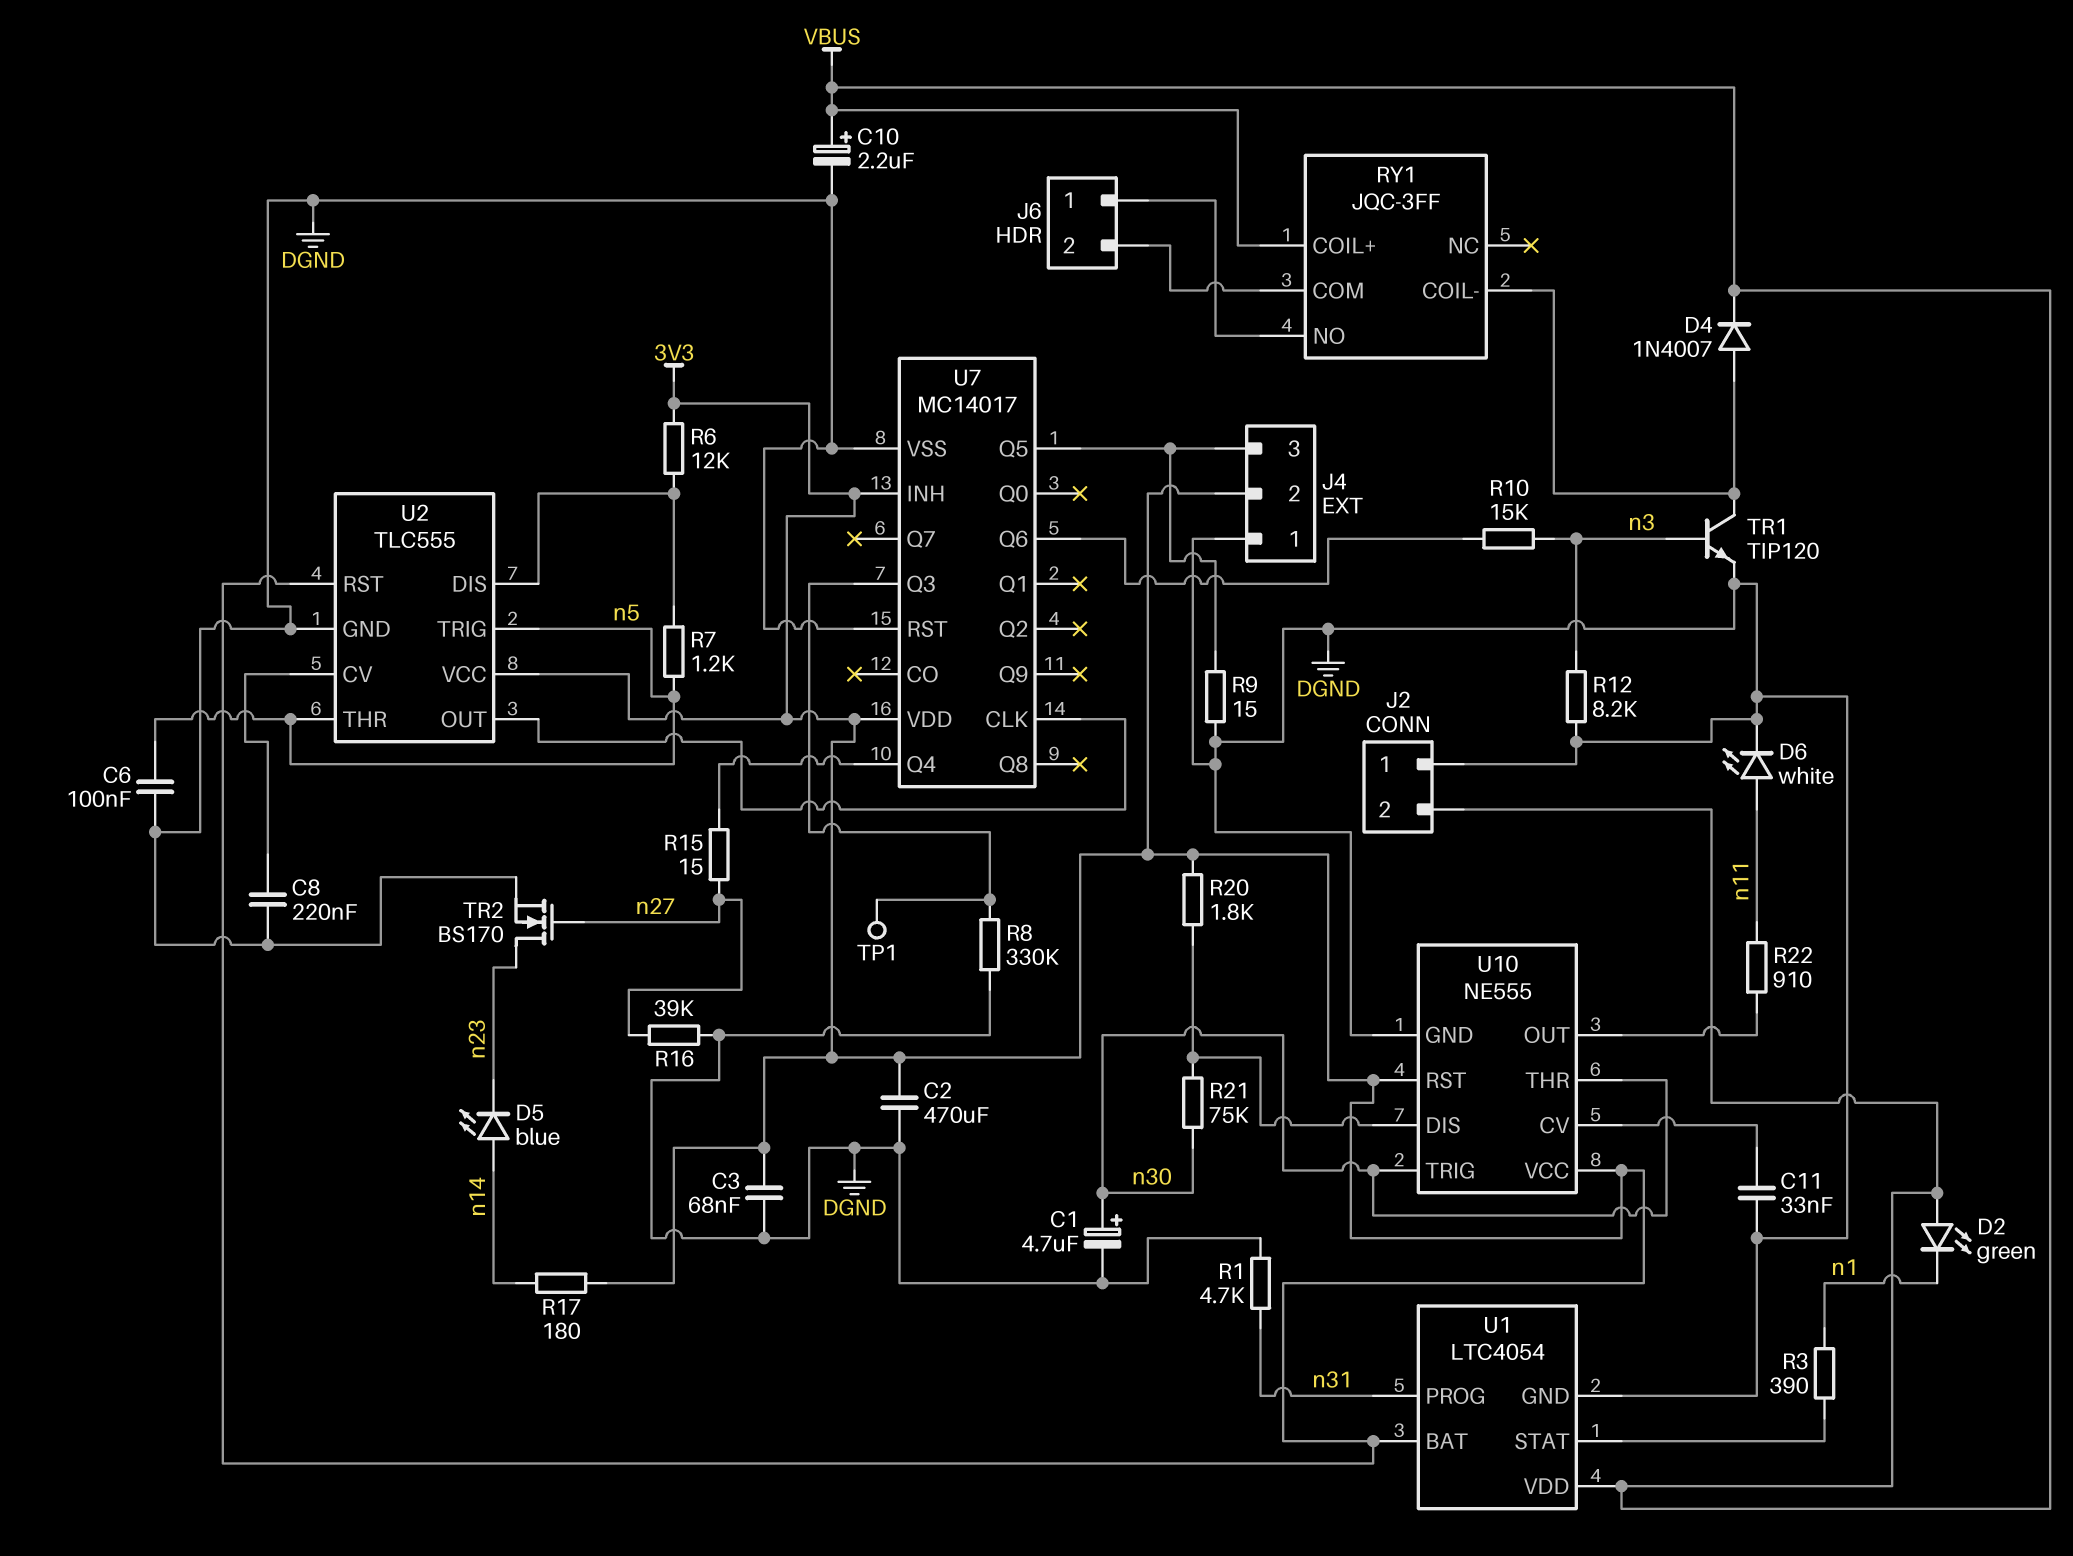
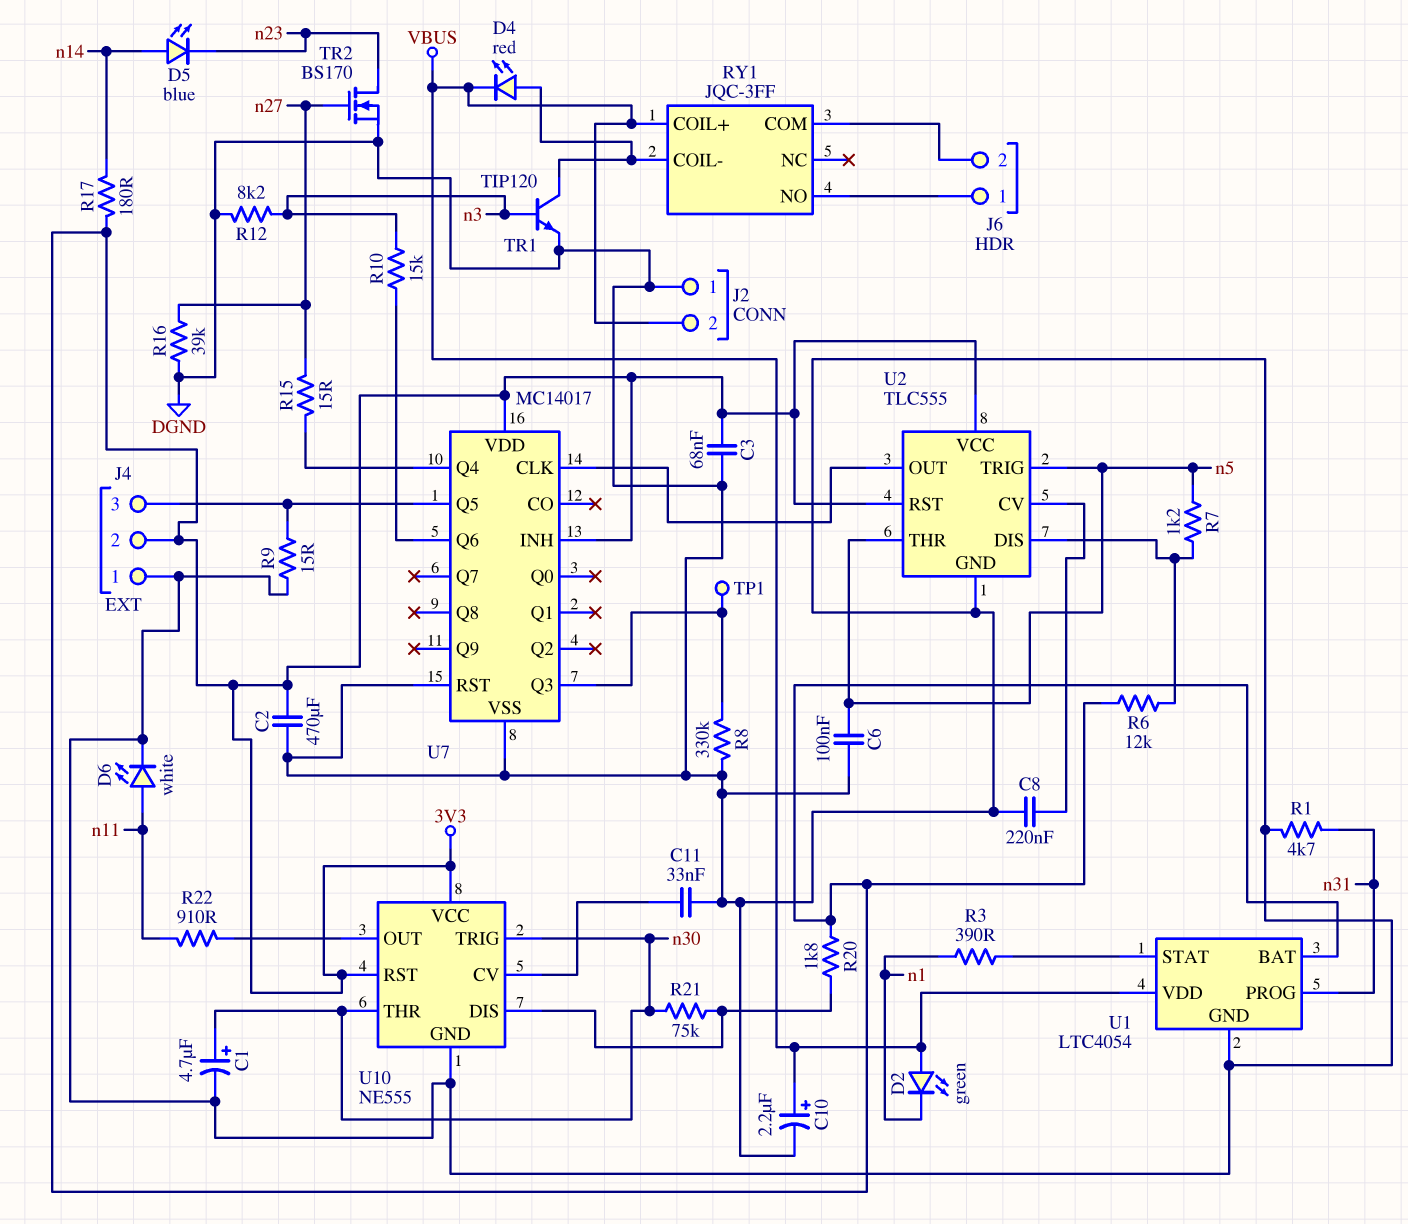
D4: diode 1N4007 (A RY1/COIL-, K VBUS) -> LED red (A RY1/COIL-, K VBUS)

